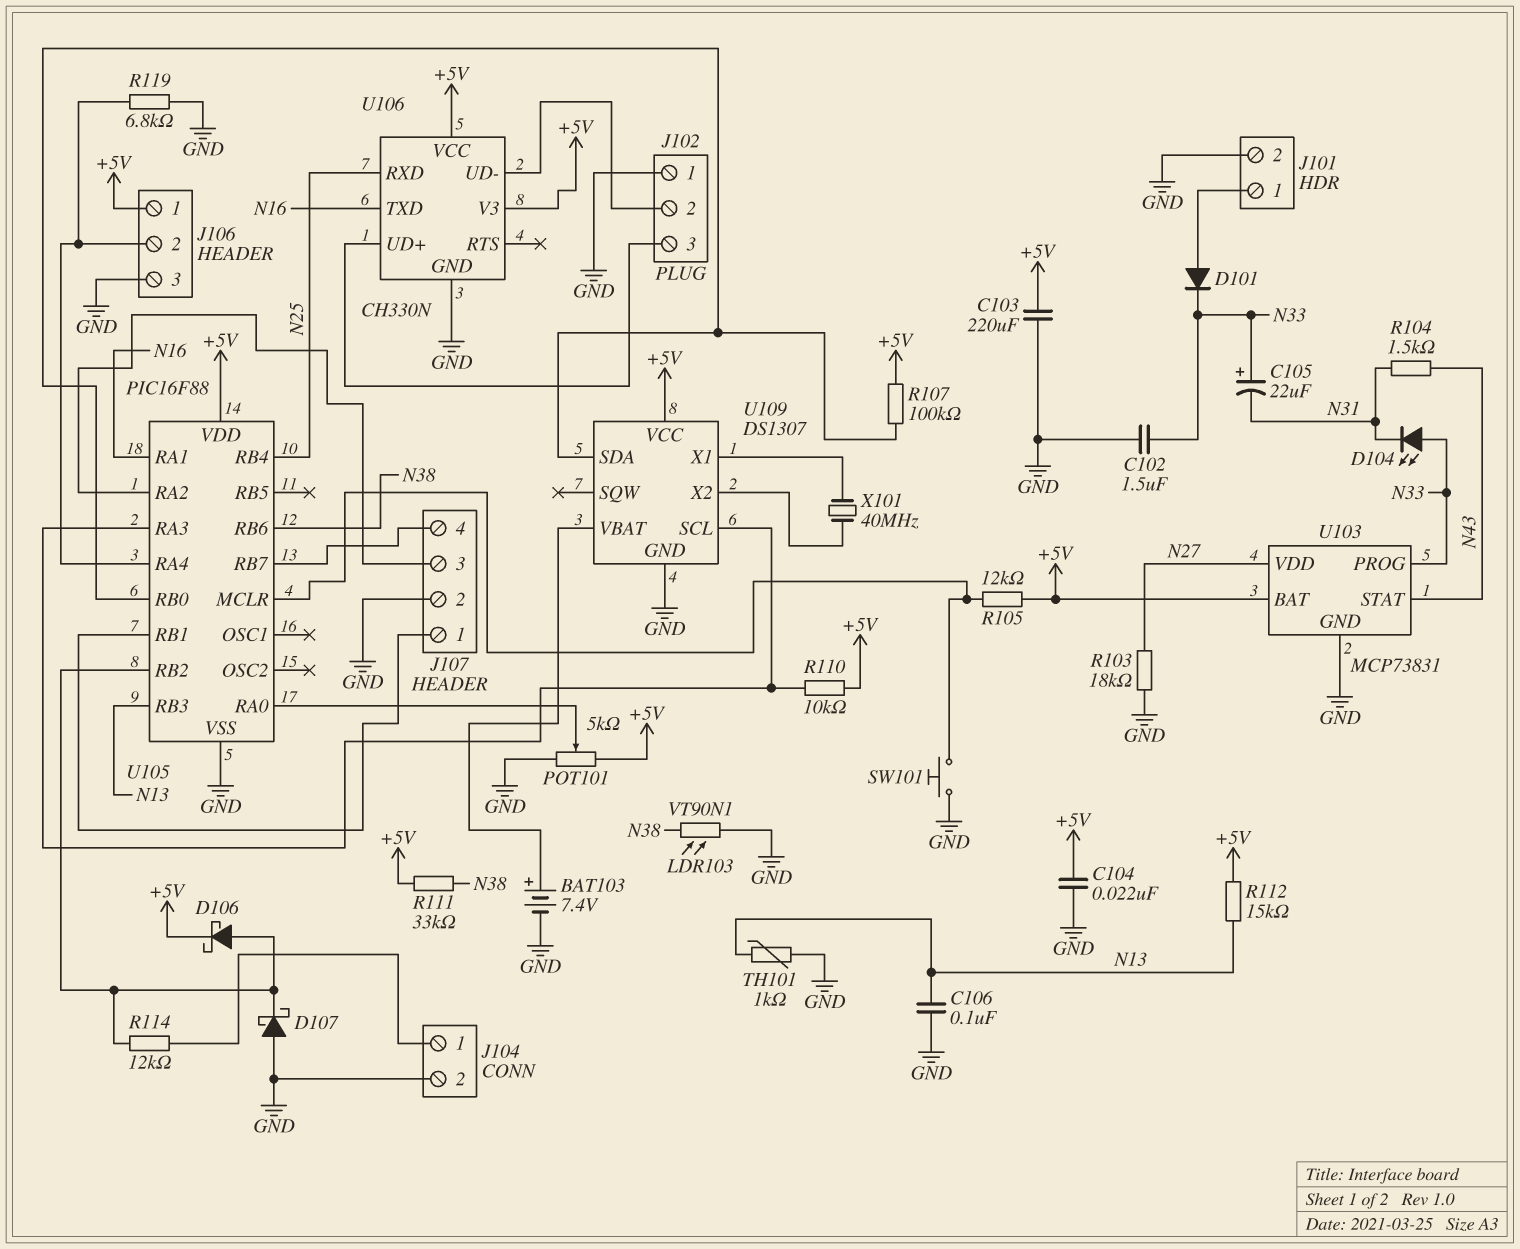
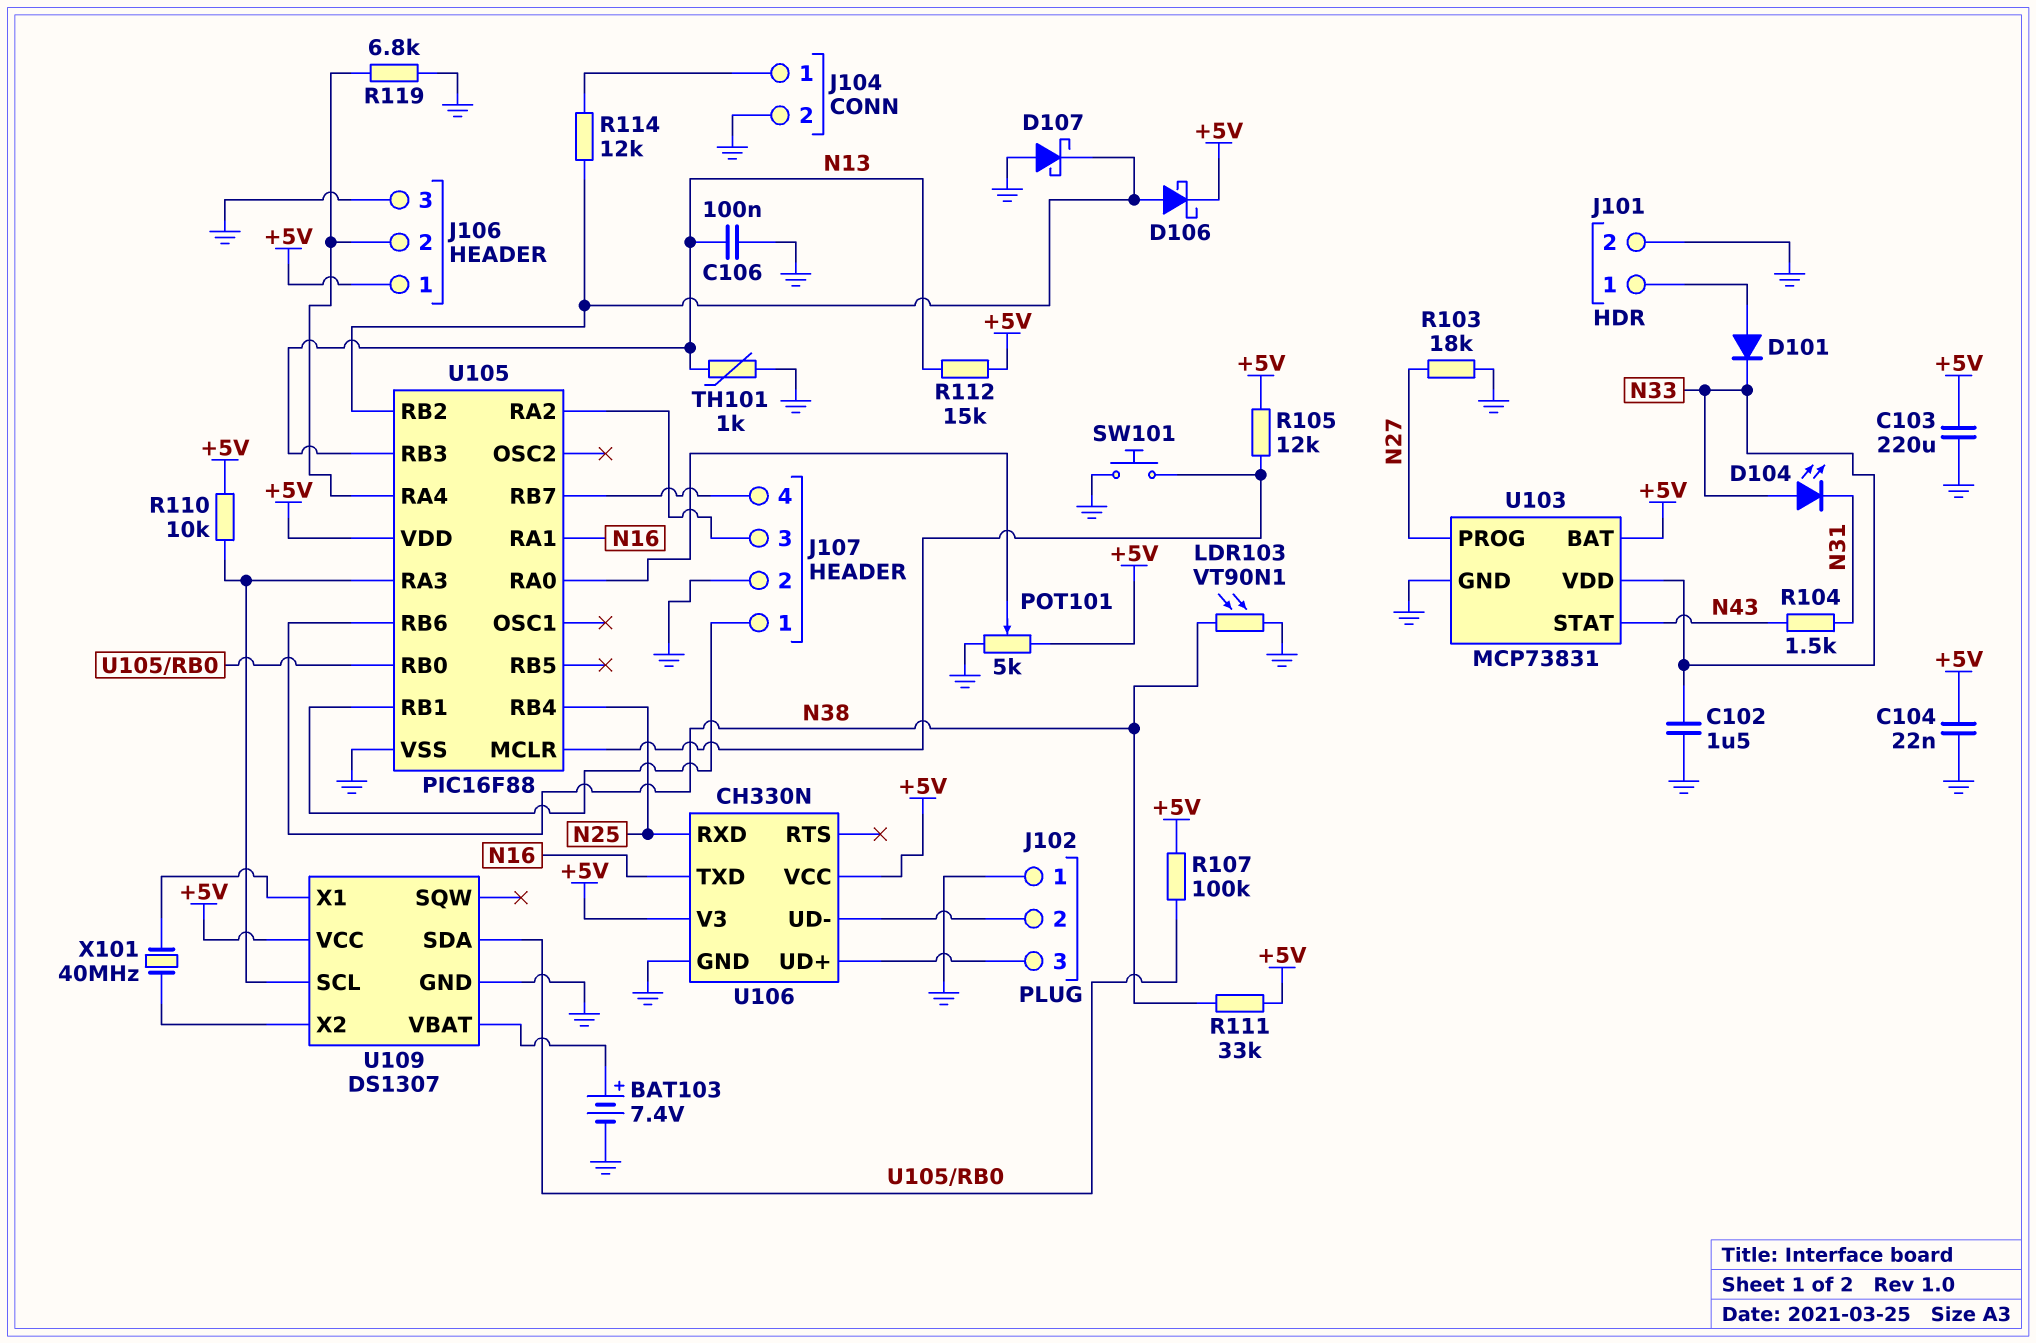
C105: 22uF (plus N33, minus N31) -> none
U103 pin PROG: N33 -> N27
U103 pin VDD: N27 -> N33

